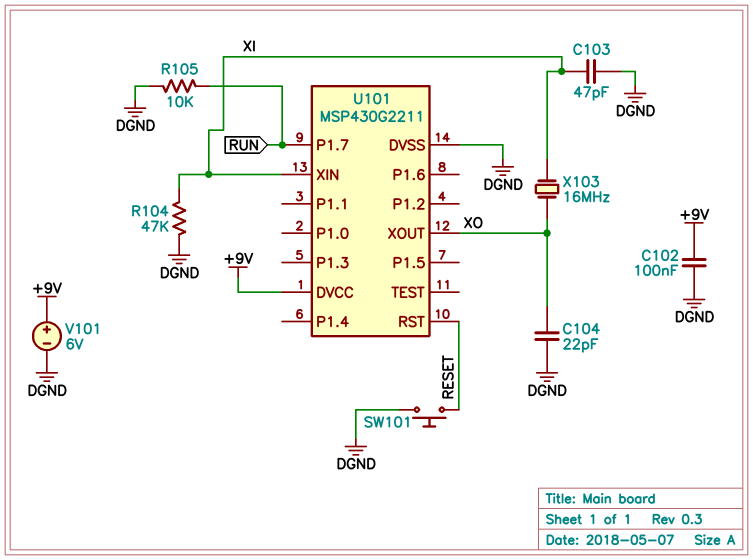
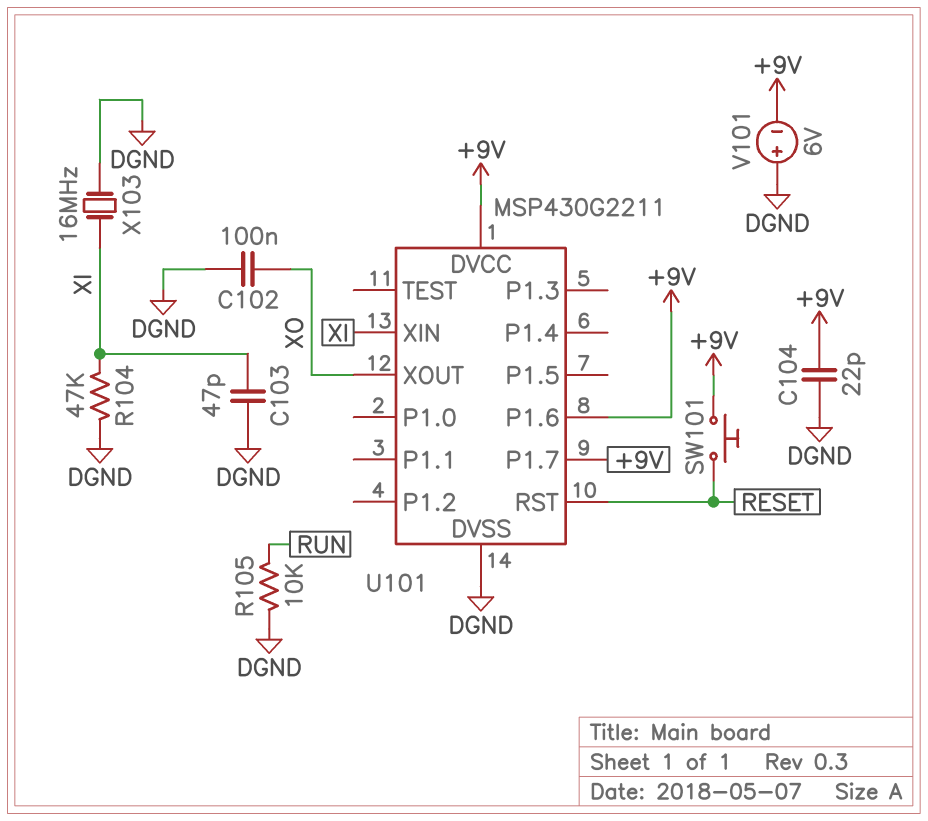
C102: 100nF (+9V, DGND) -> 100nF (DGND, XO)
C104: 22pF (DGND, XO) -> 22pF (+9V, DGND)
SW101: button (DGND, RESET) -> button (+9V, RESET)
U101 pin P1.6: none -> +9V
U101 pin P1.7: RUN -> +9V
V101: 6V (plus +9V, minus DGND) -> 6V (plus DGND, minus +9V)
X103: 16MHz (XI, XO) -> 16MHz (DGND, XI)

